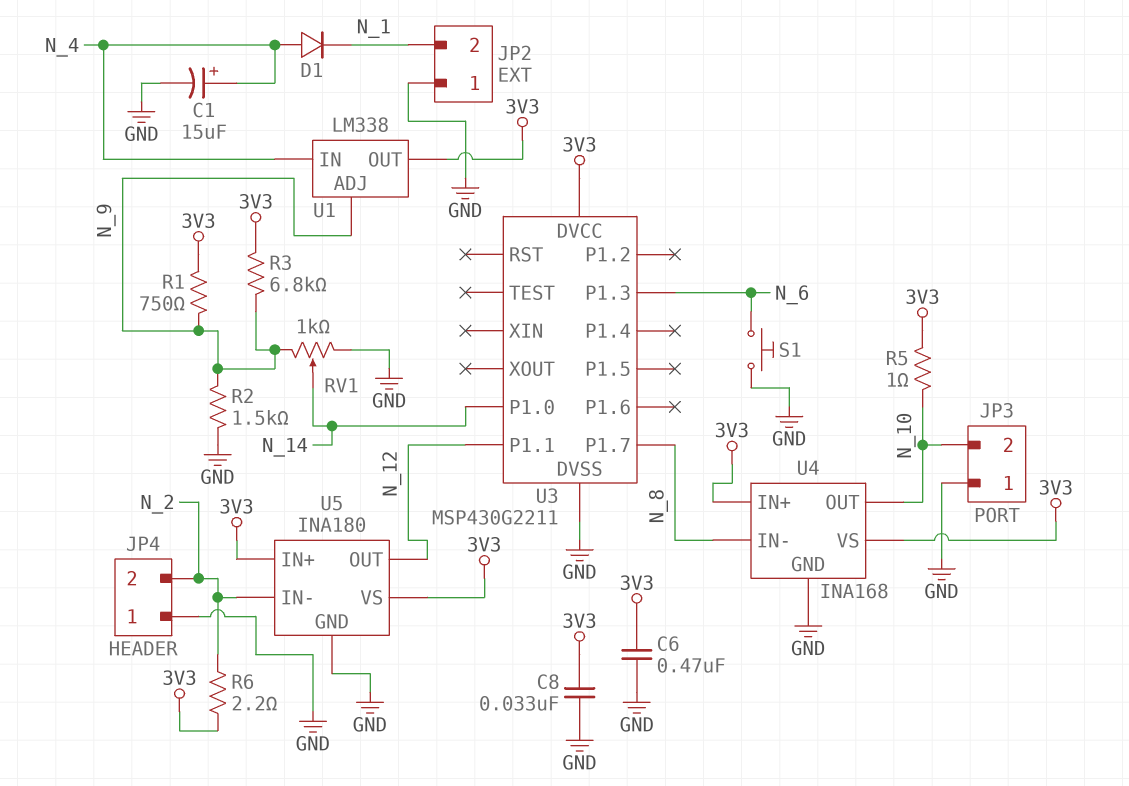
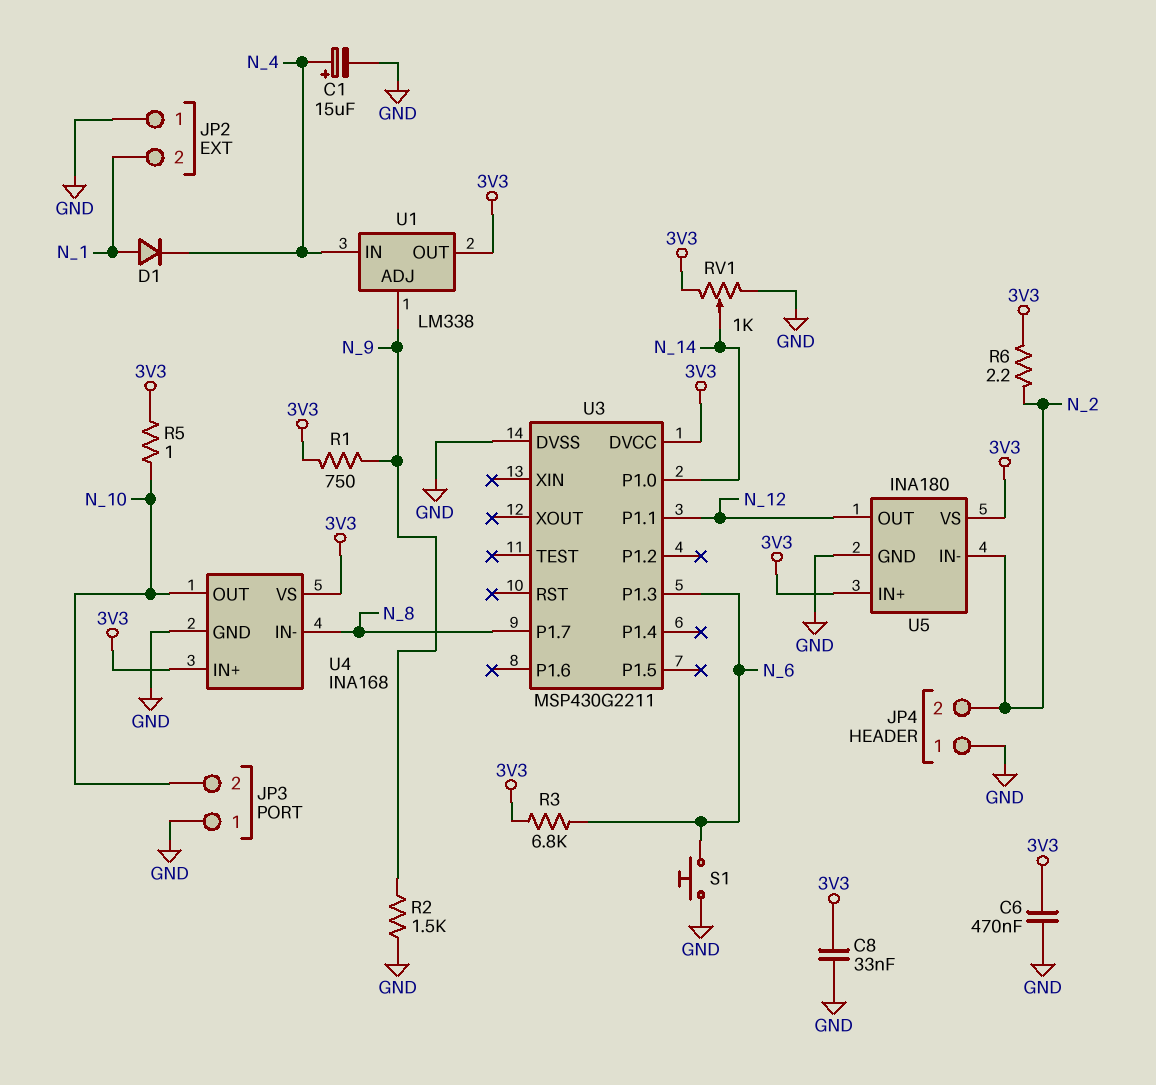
D1: diode (A N_4, K N_1) -> diode (A N_1, K N_4)
R3: 6.8k (3V3, N_9) -> 6.8k (3V3, N_6)
RV1: 1k (GND, N_9, wiper N_14) -> 1k (3V3, GND, wiper N_14)

